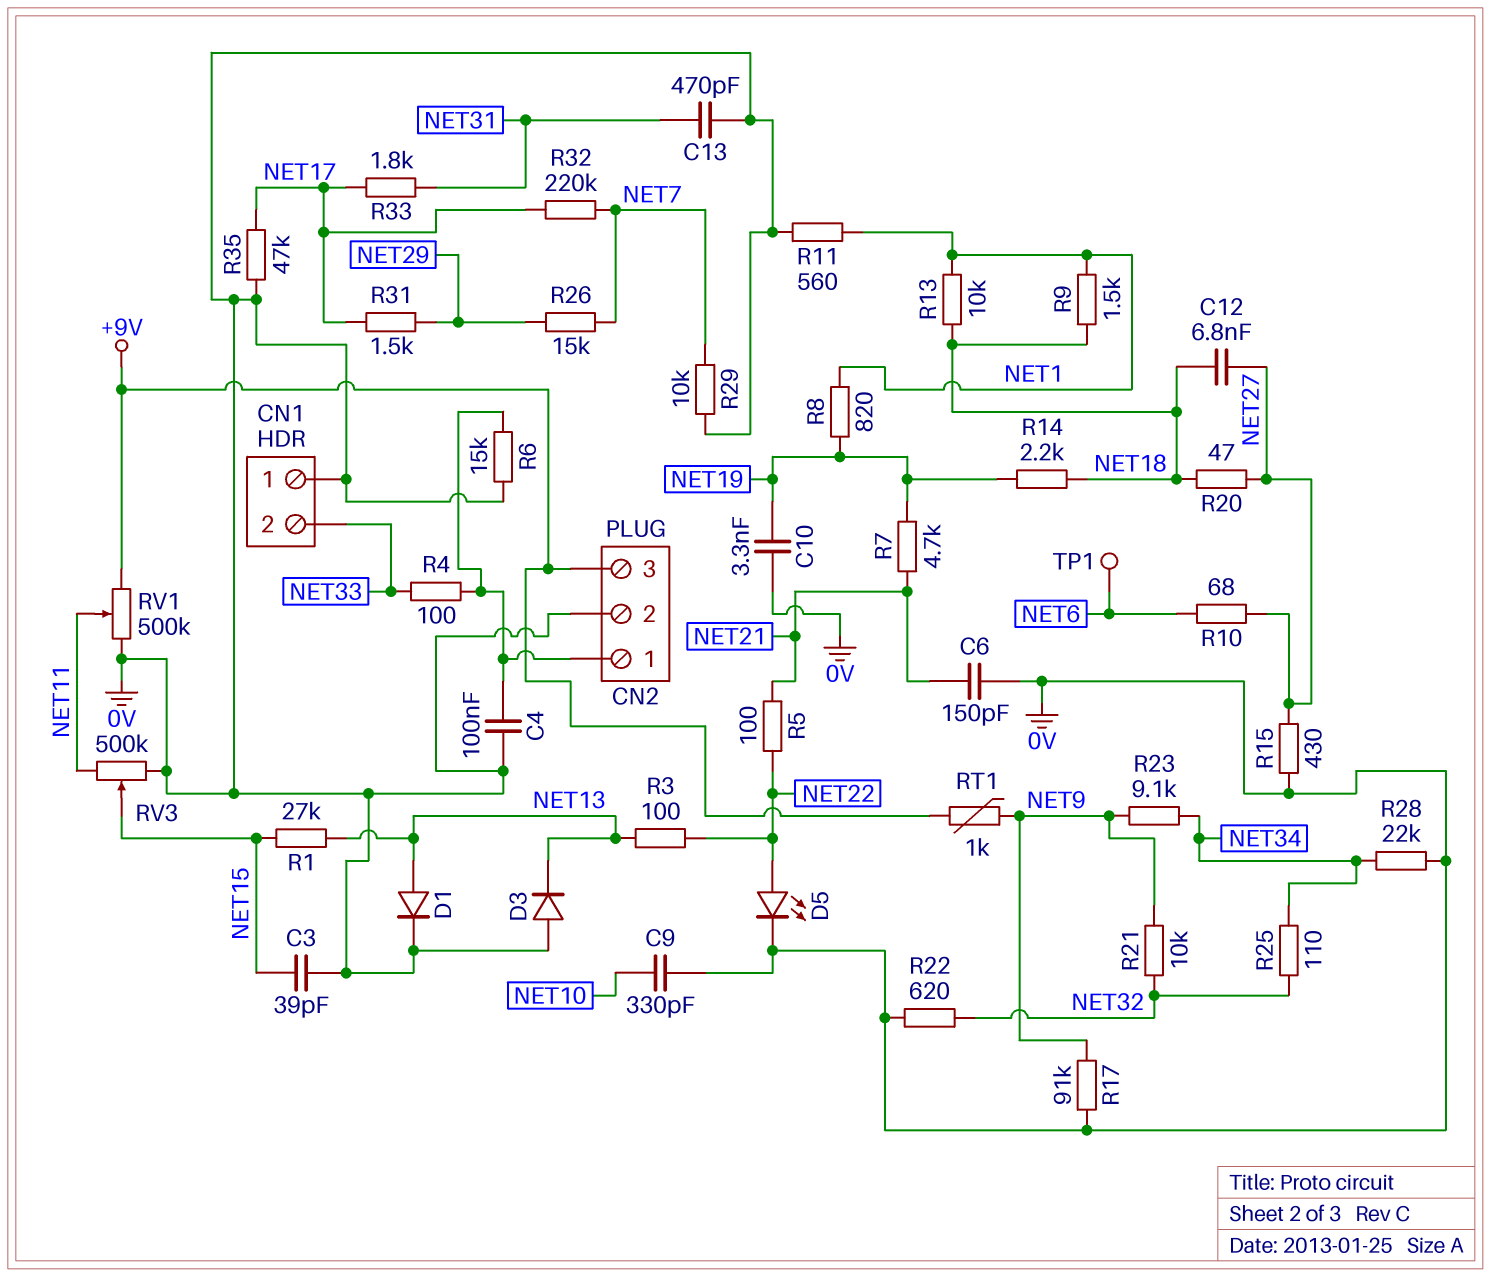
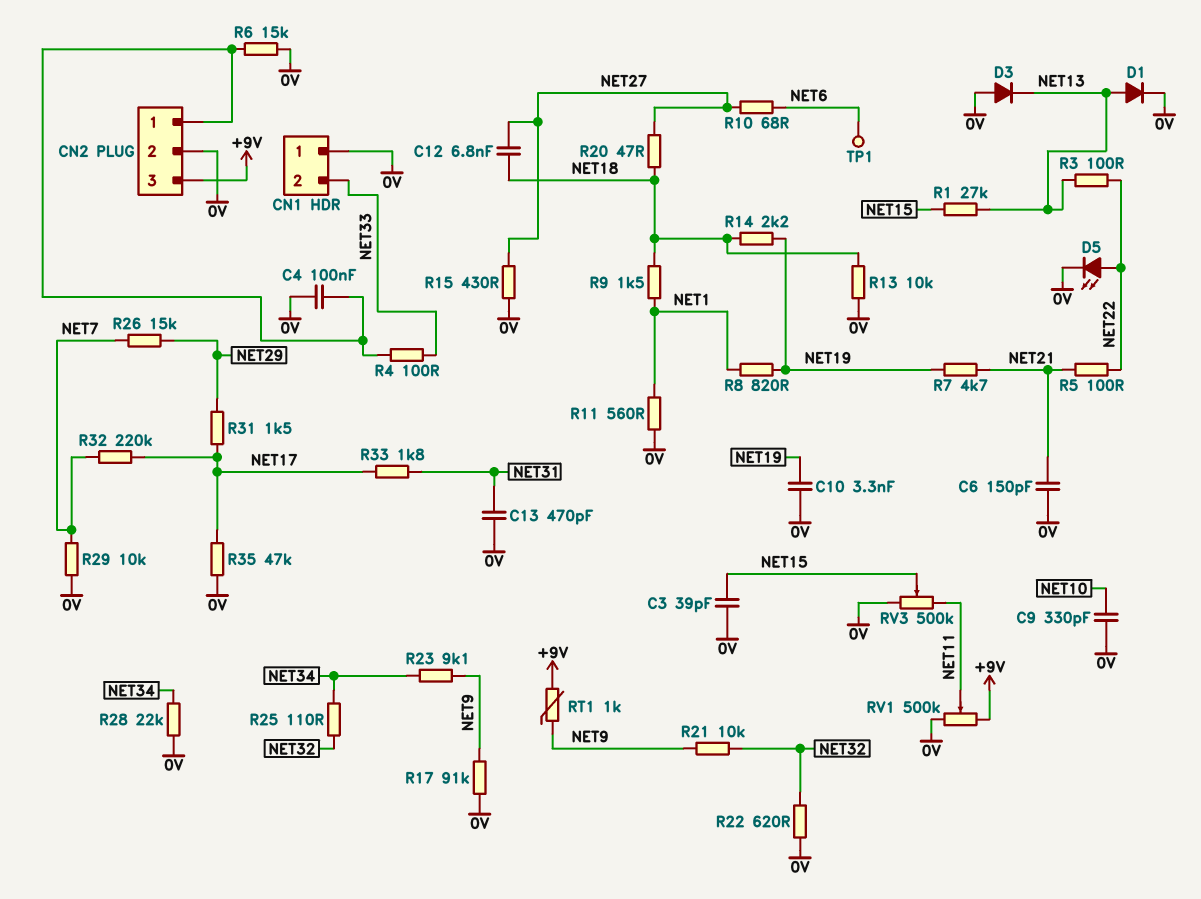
R13: 10k (NET1, NET18) -> 10k (0V, NET18)

